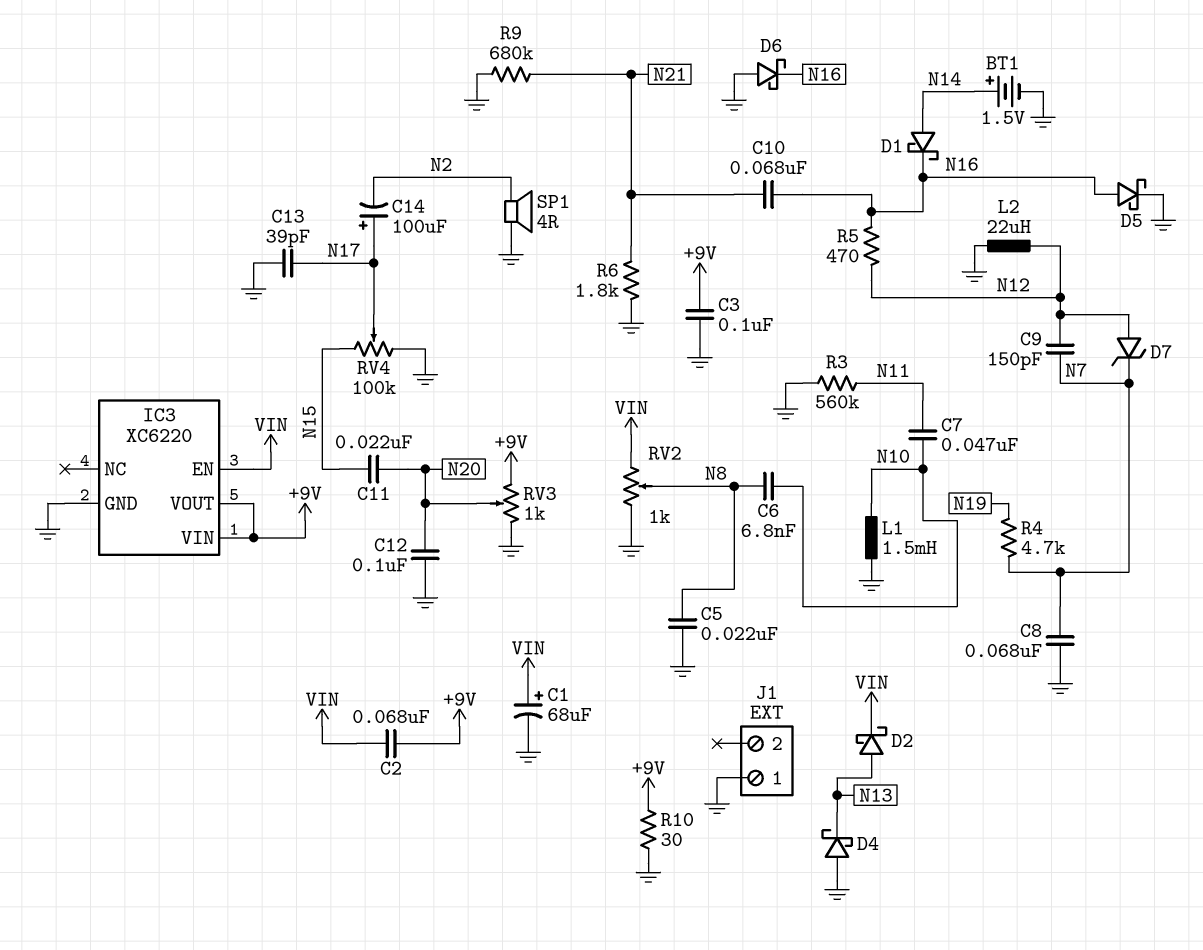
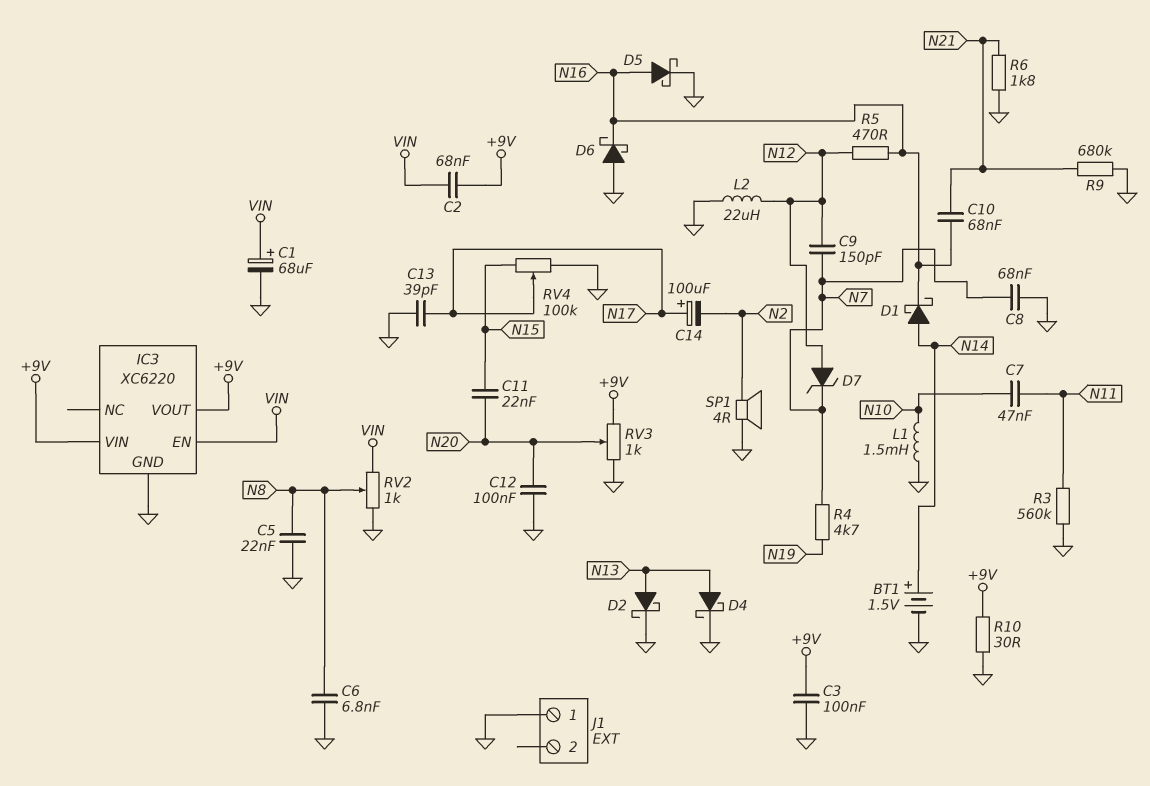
C6: 6.8nF (N8, N10) -> 6.8nF (GND, N8)
D2: schottky (A N13, K VIN) -> schottky (A N13, K GND)
D4: schottky (A GND, K N13) -> schottky (A N13, K GND)

